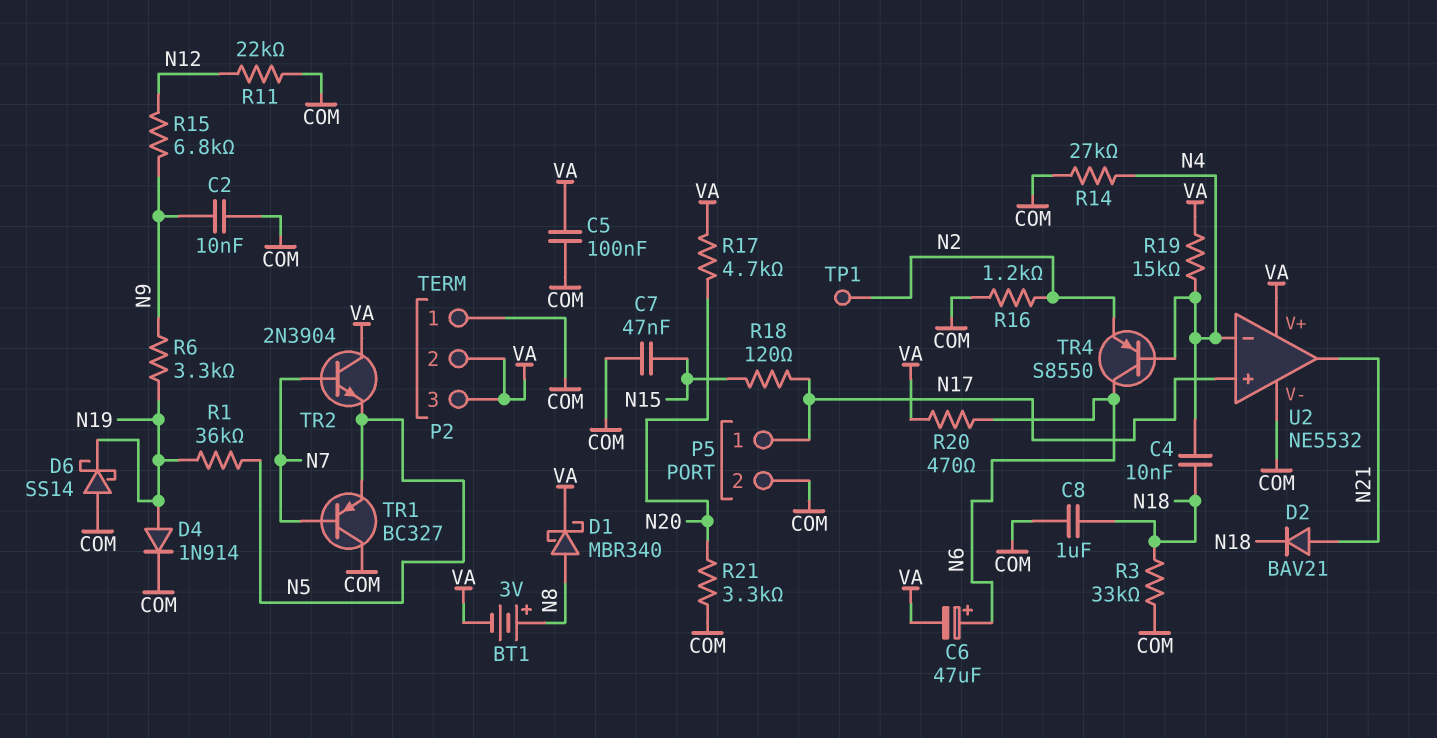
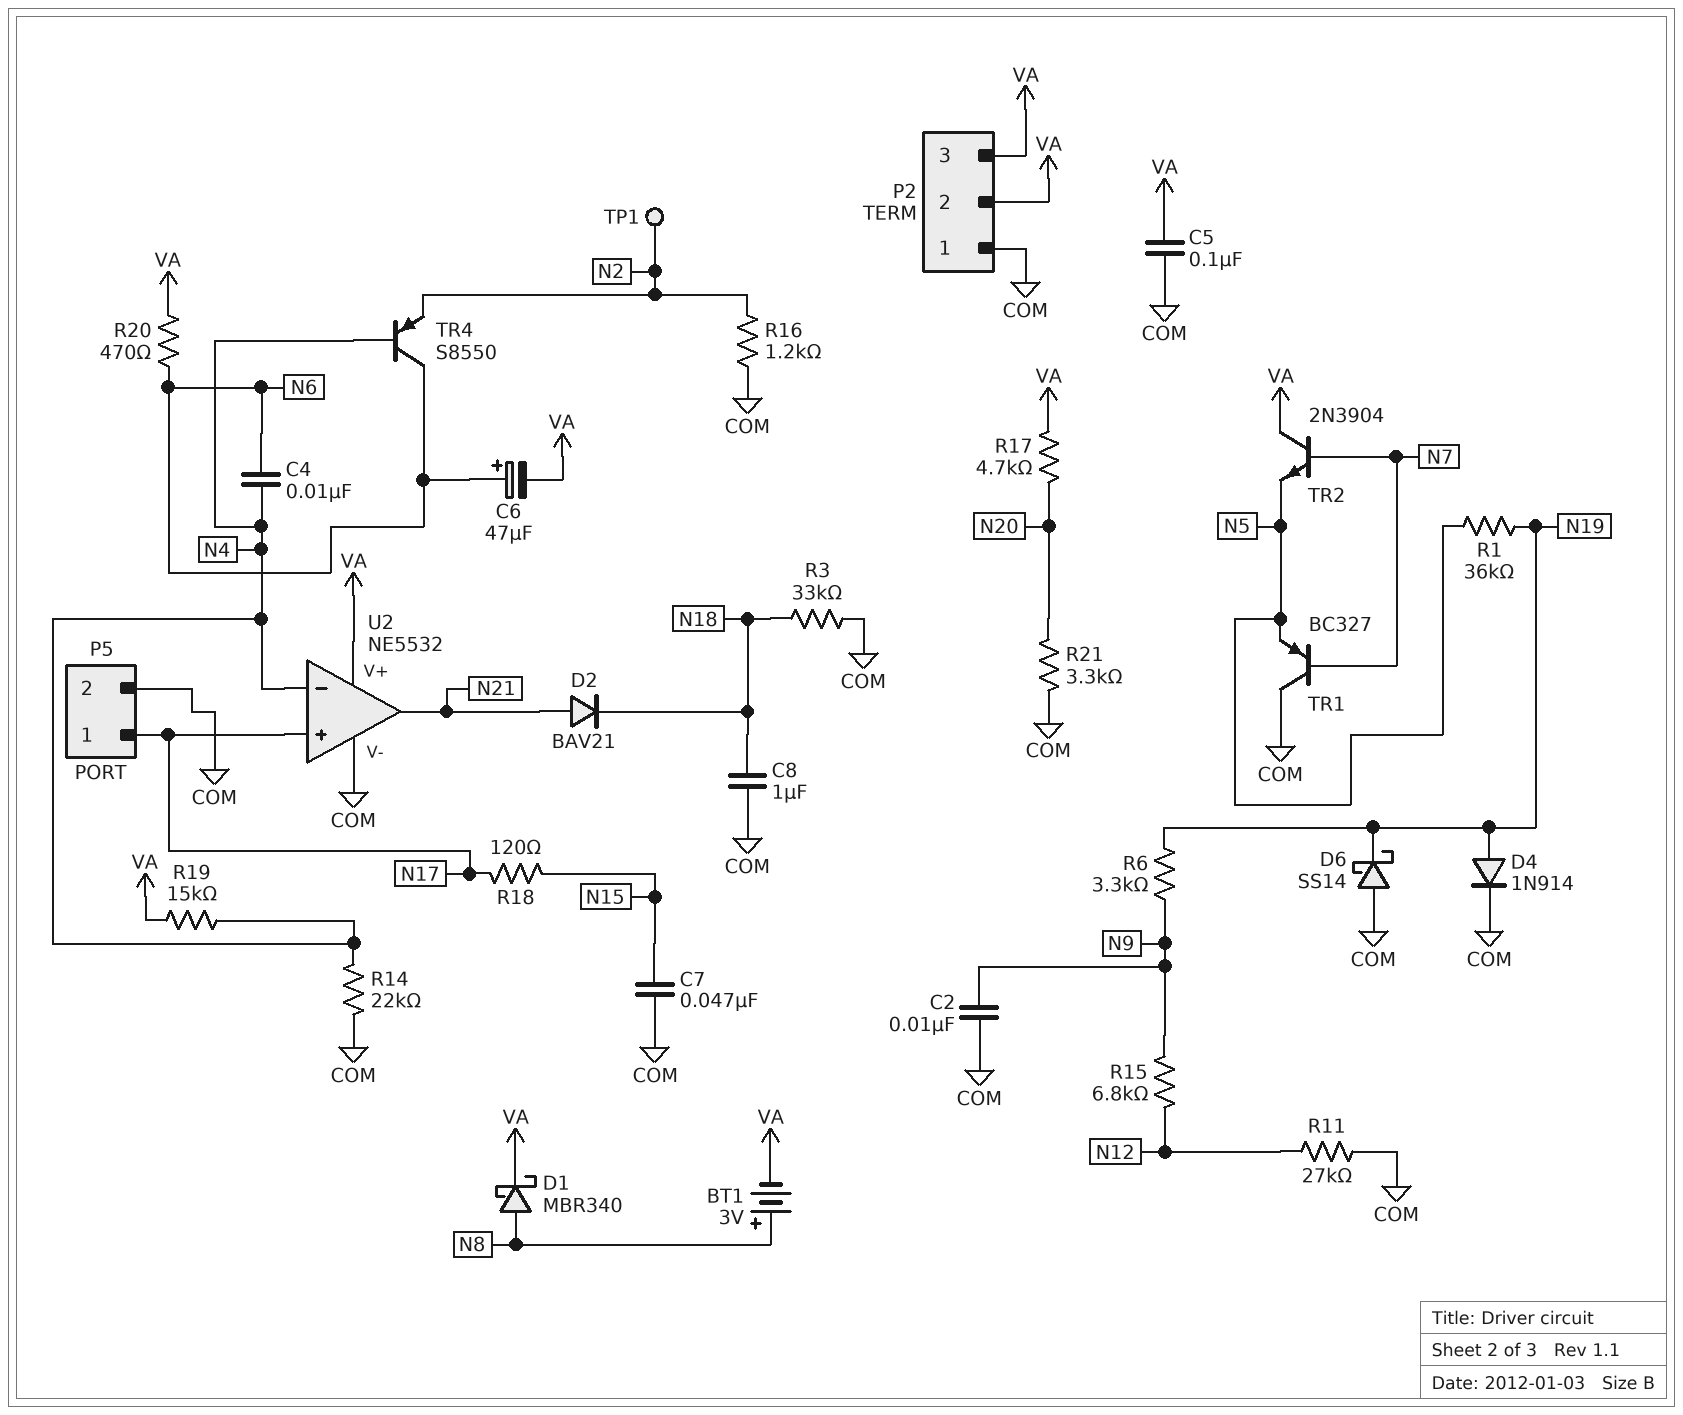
C4: 10nF (N4, N18) -> 10nF (N4, N6)
R11: 22k (COM, N12) -> 27k (COM, N12)
R14: 27k (COM, N4) -> 22k (COM, N4)

